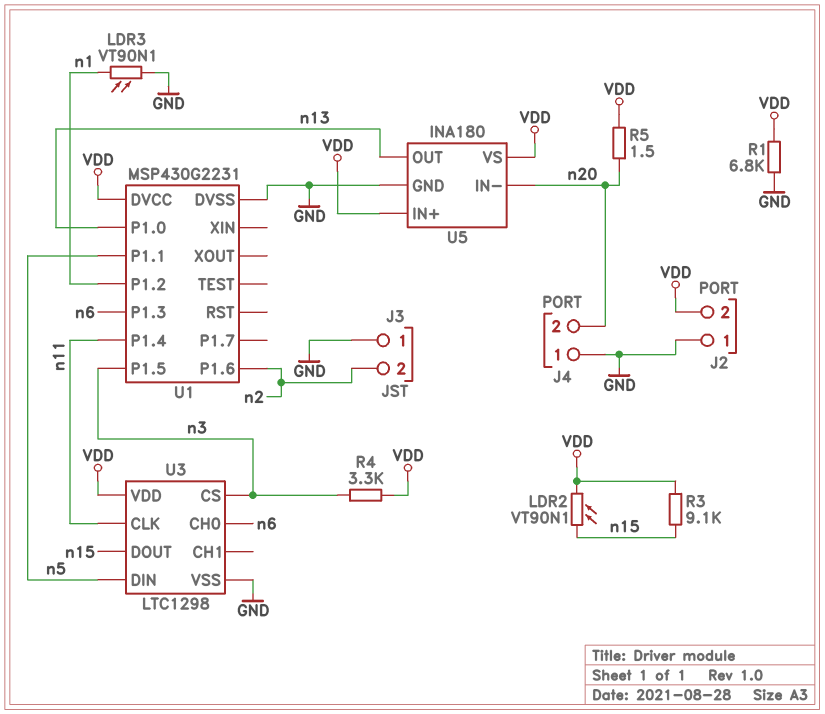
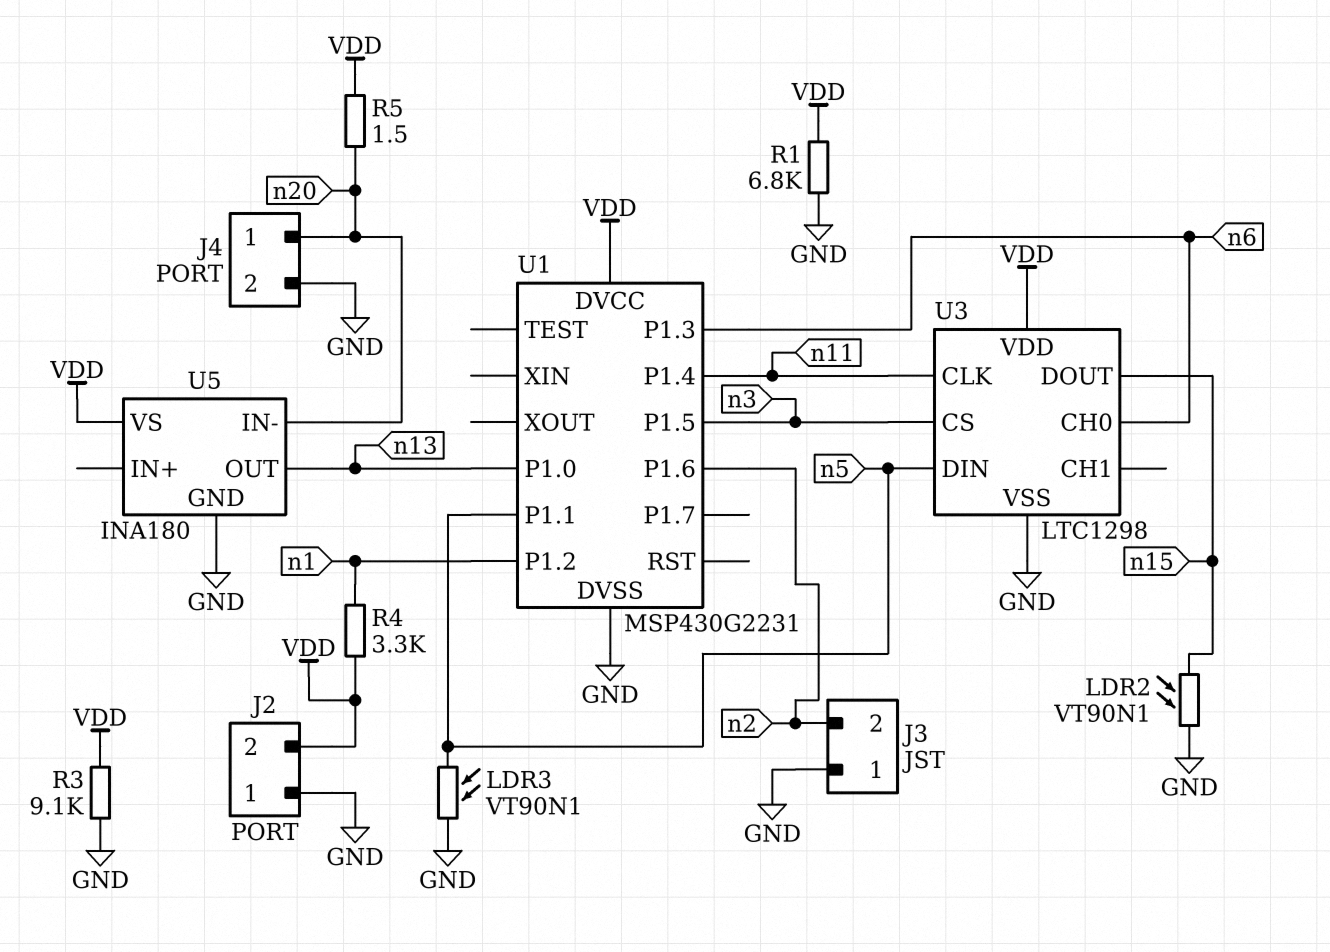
J4 pin 1: GND -> n20
J4 pin 2: n20 -> GND
LDR2: VT90N1 (VDD, n15) -> VT90N1 (GND, n15)
LDR3: VT90N1 (GND, n1) -> VT90N1 (GND, n5)
R3: 9.1k (VDD, n15) -> 9.1k (GND, VDD)
R4: 3.3k (VDD, n3) -> 3.3k (VDD, n1)
U5 pin IN+: VDD -> none

